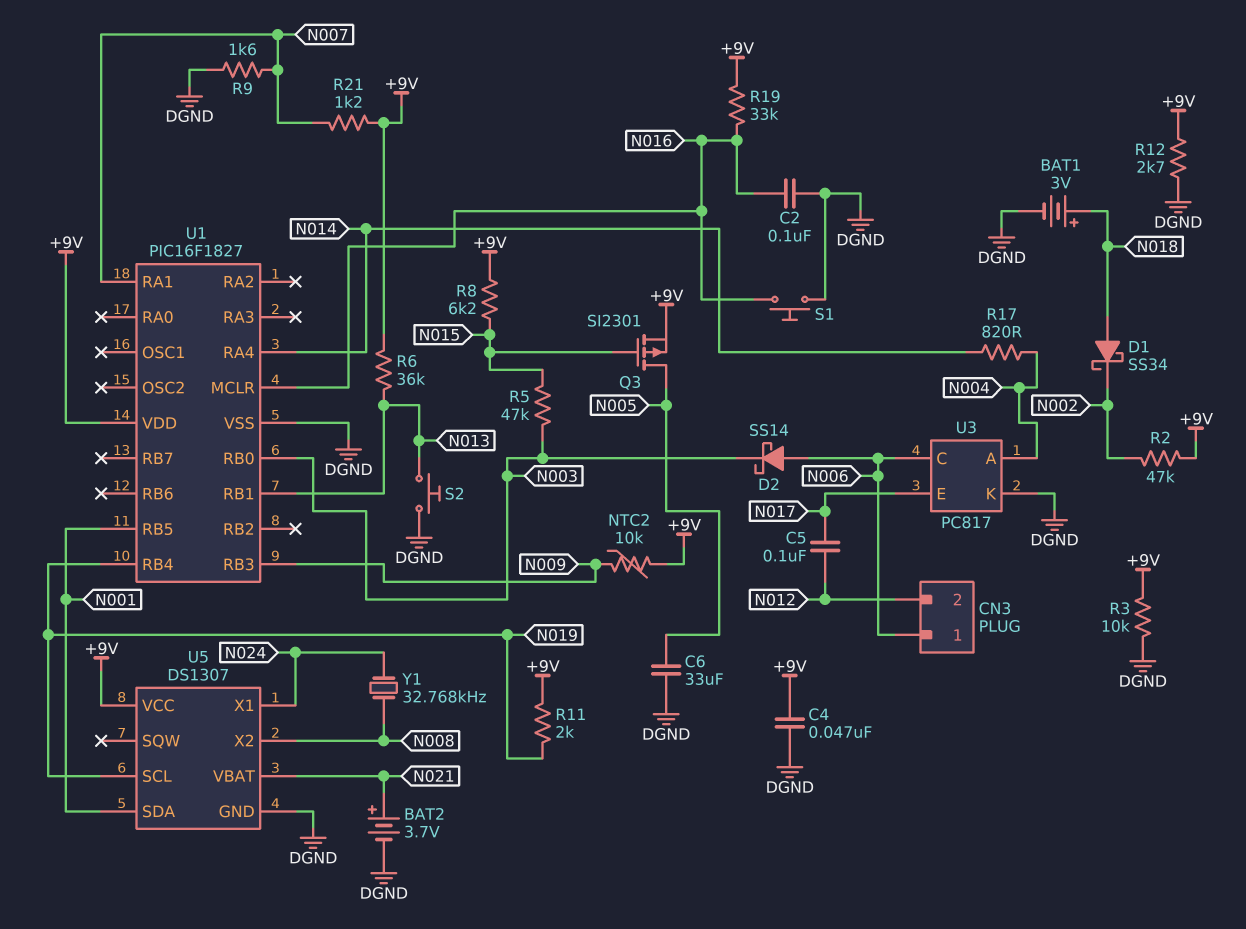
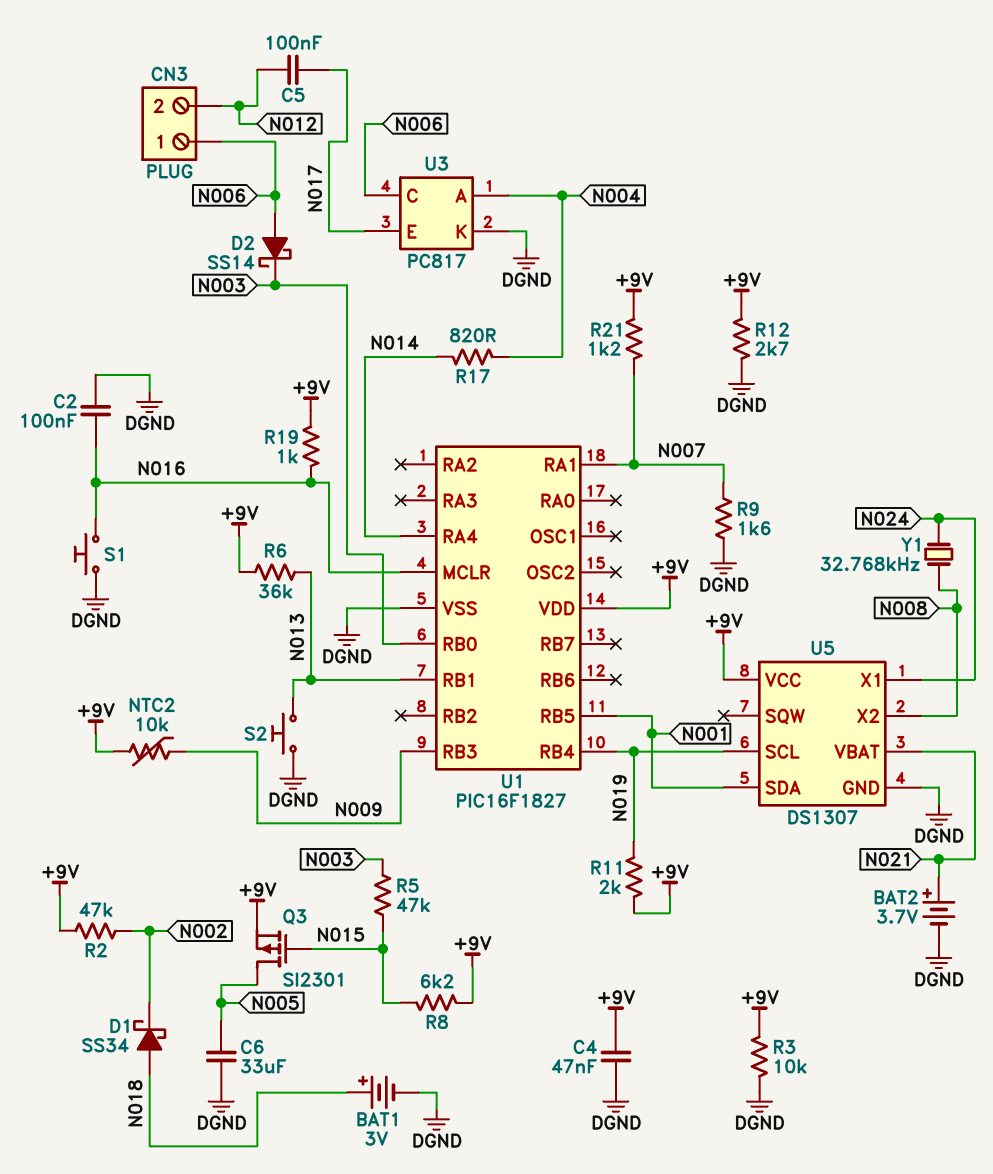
R19: 33k (+9V, N016) -> 1k (+9V, N016)

